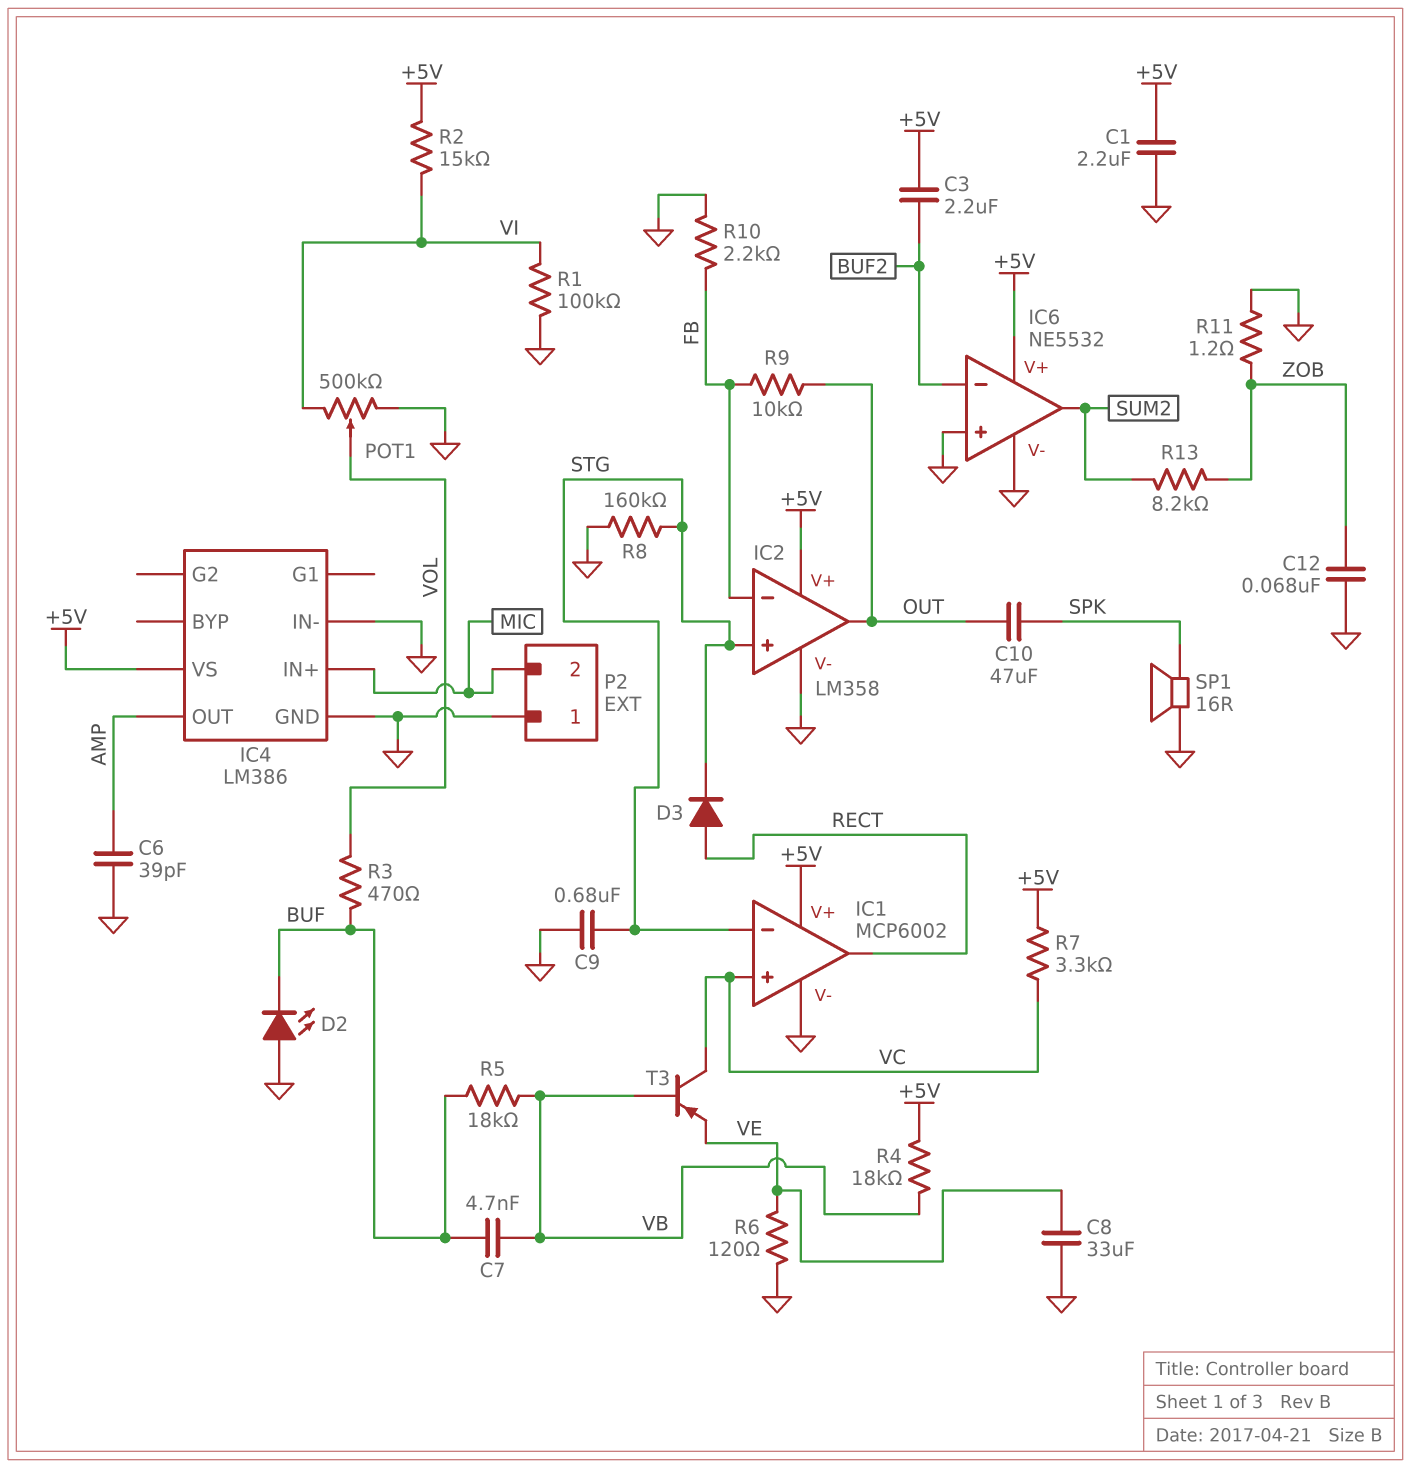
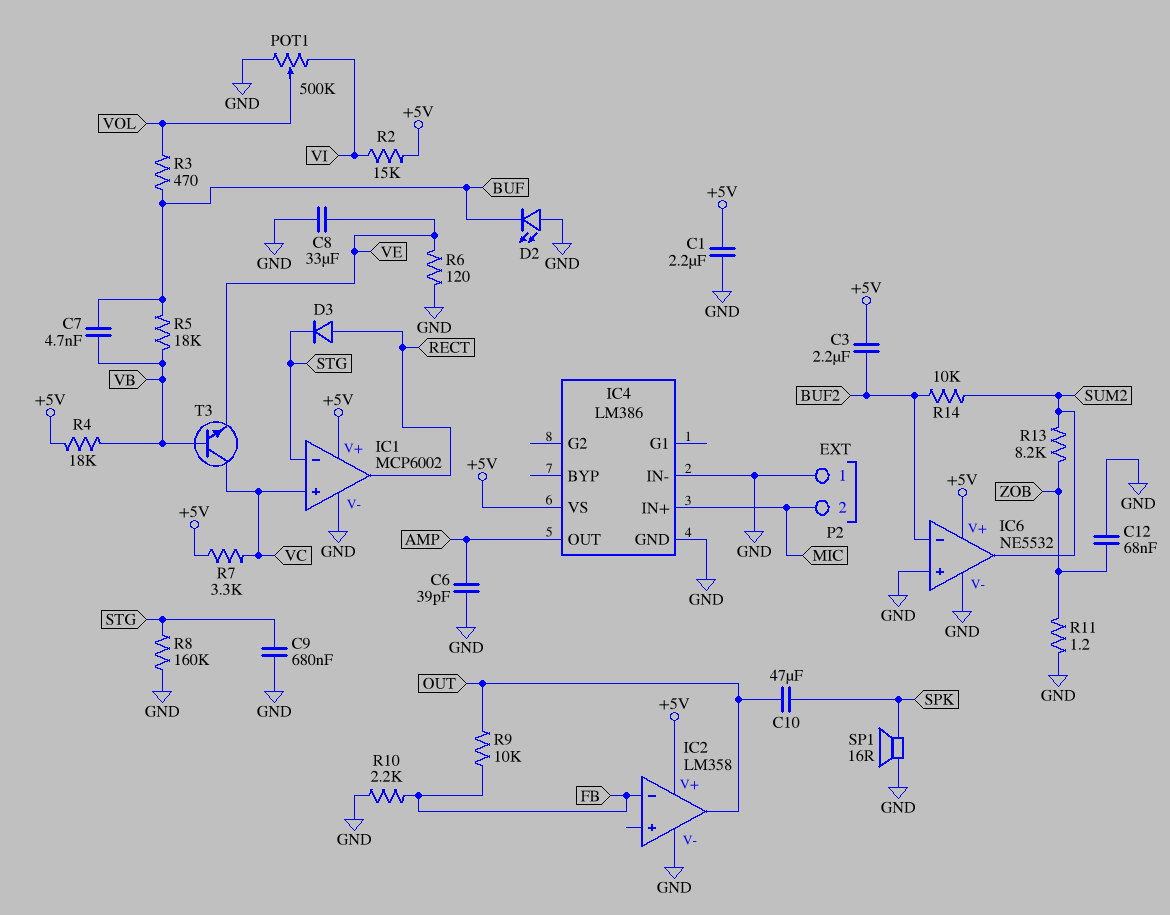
IC2 pin in+: STG -> none
R1: 100k (GND, VI) -> none
R14: none -> 10k (BUF2, SUM2)
T3: PNP (B VB, C VC, E VE) -> NPN (B VB, C VC, E VE)

